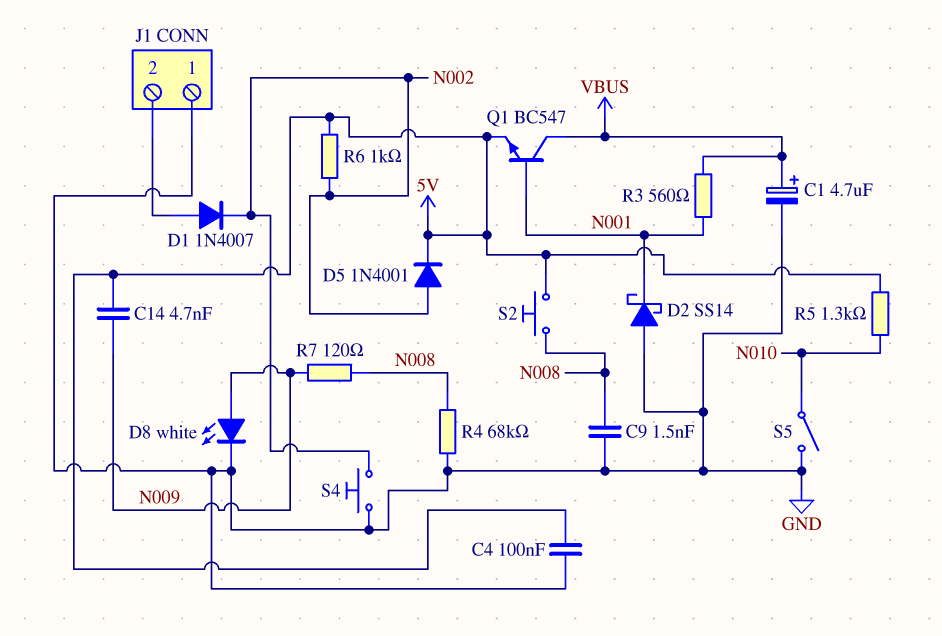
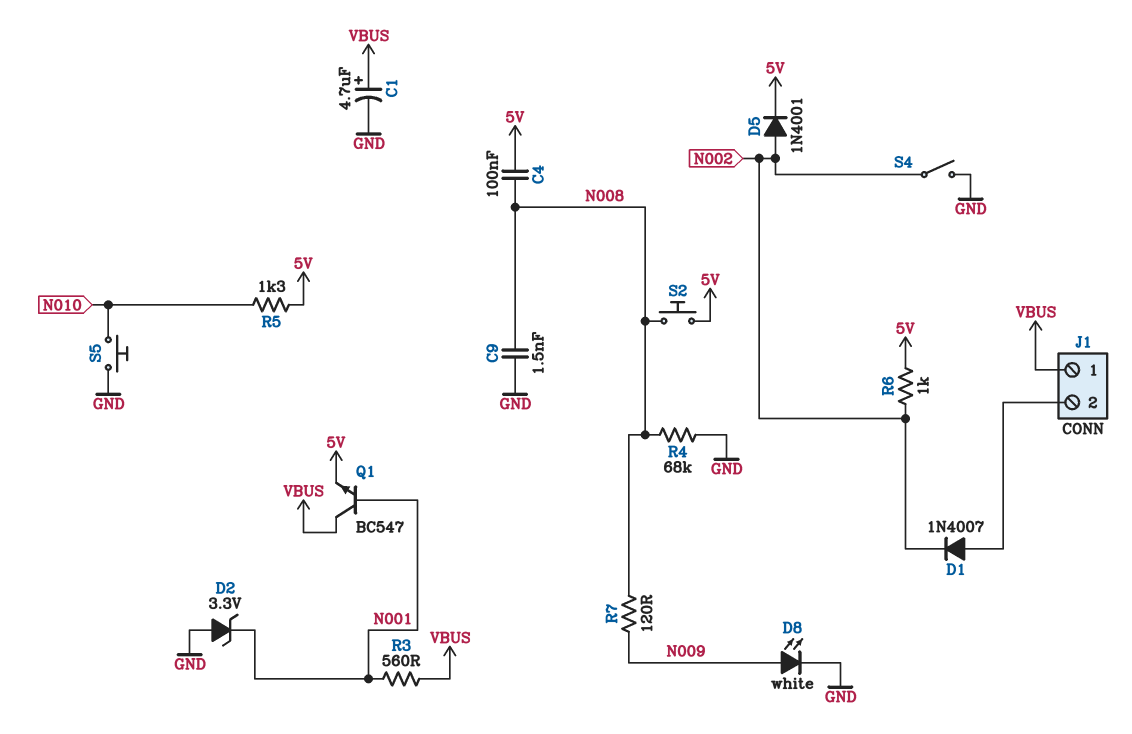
C4: 100nF (5V, GND) -> 100nF (5V, N008)
C14: 4.7nF (5V, N009) -> none
D2: schottky SS14 (A GND, K N001) -> zener 3.3V (A GND, K N001)
J1 pin 1: GND -> VBUS
S4: button (GND, N002) -> switch (GND, N002)
S5: switch (GND, N010) -> button (GND, N010)

